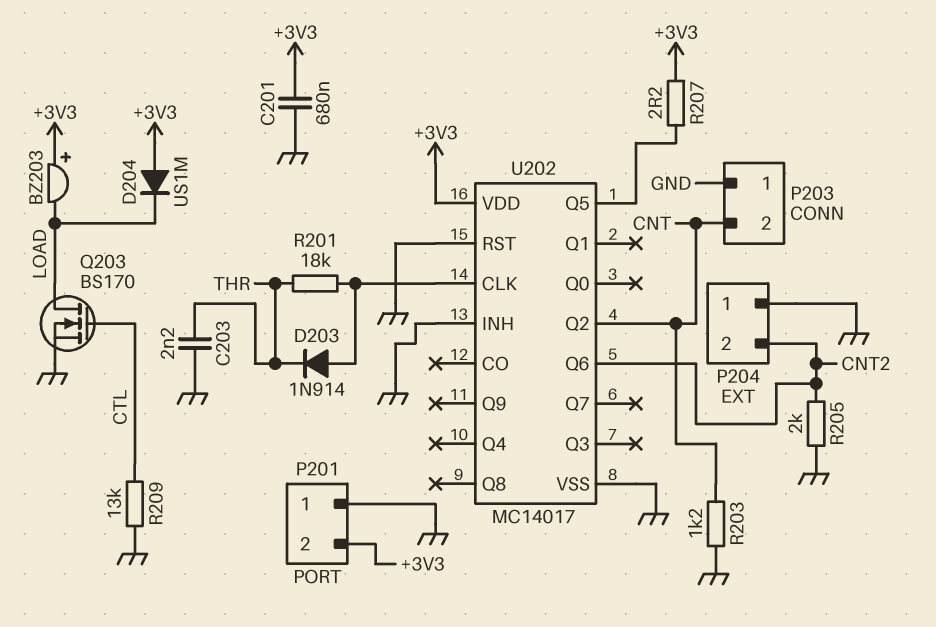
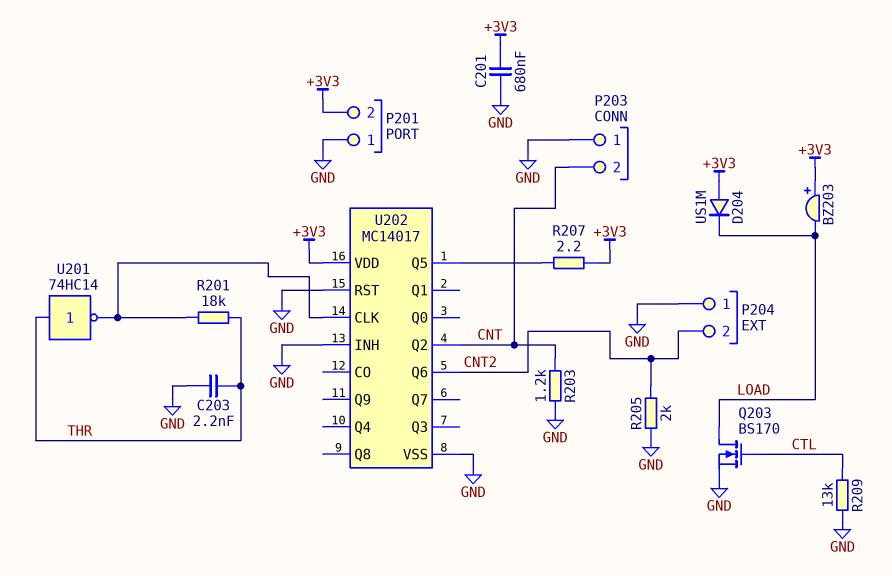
D203: diode 1N914 (A U202/CLK, K THR) -> none
U201: none -> NOT 74HC14 (in THR, out U202/CLK)

